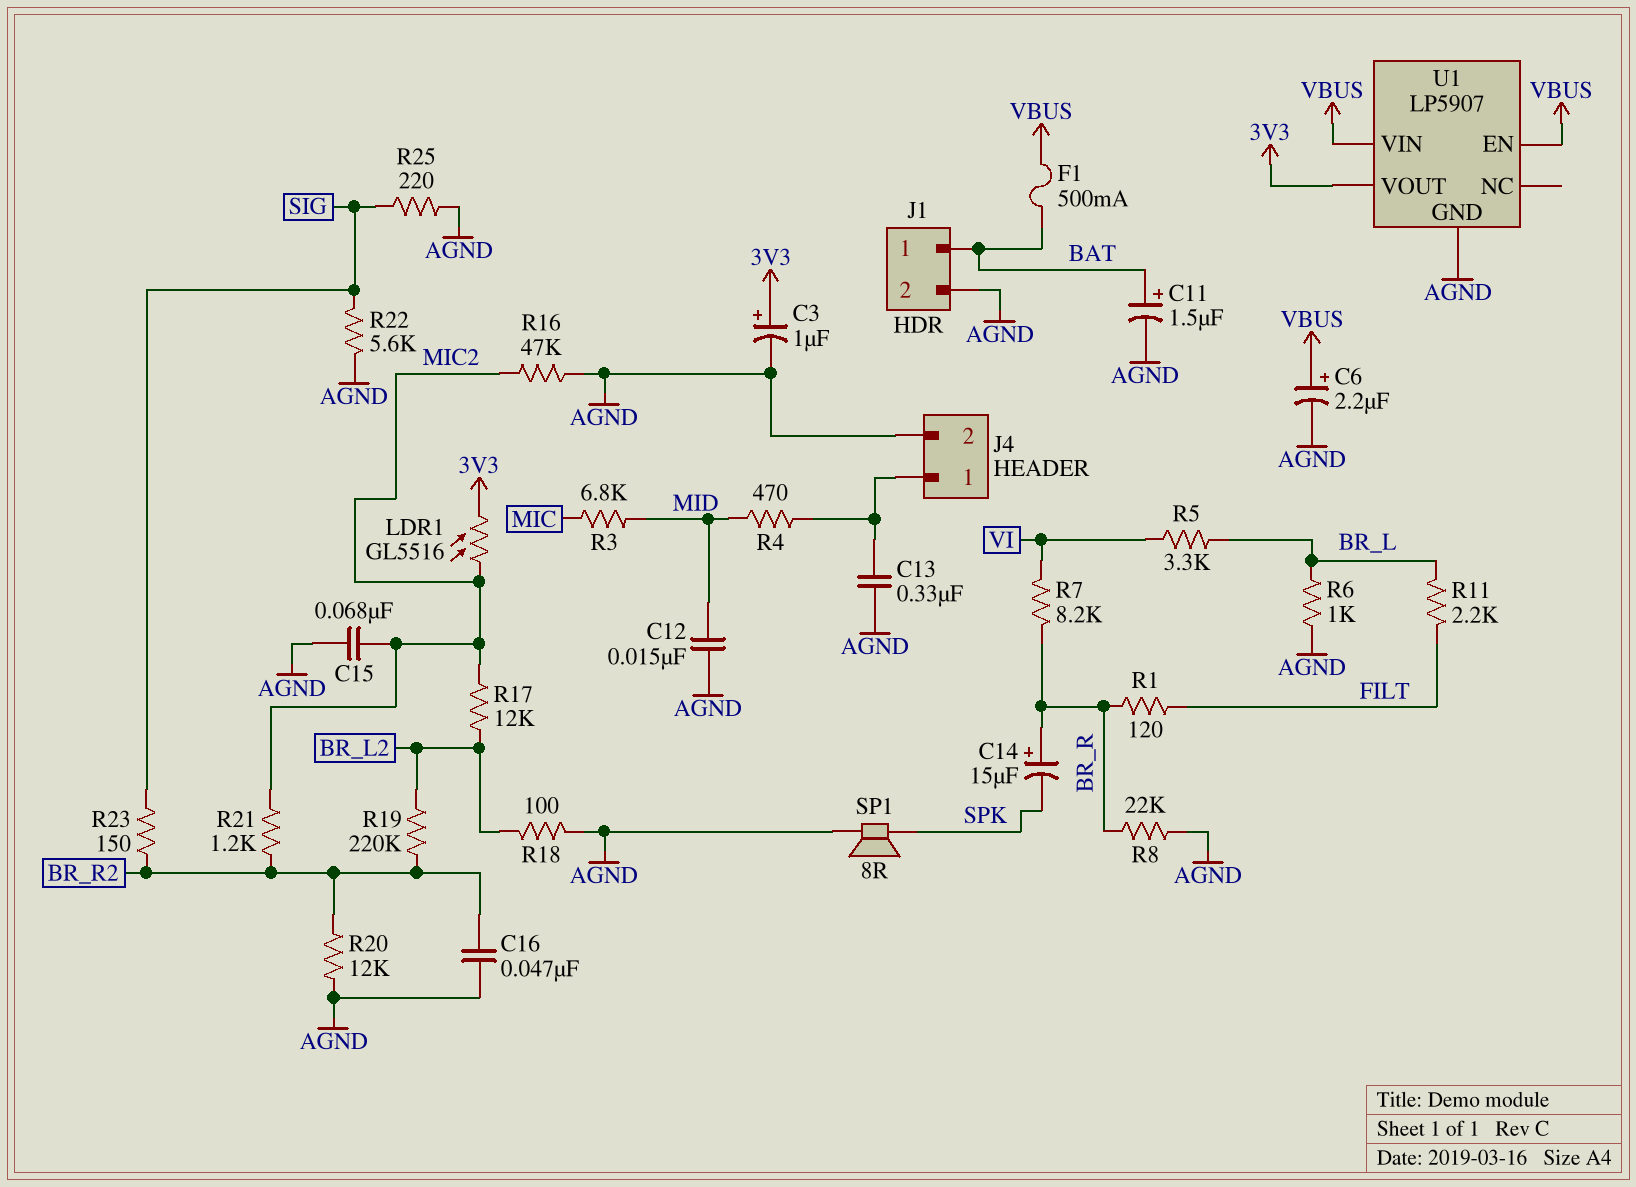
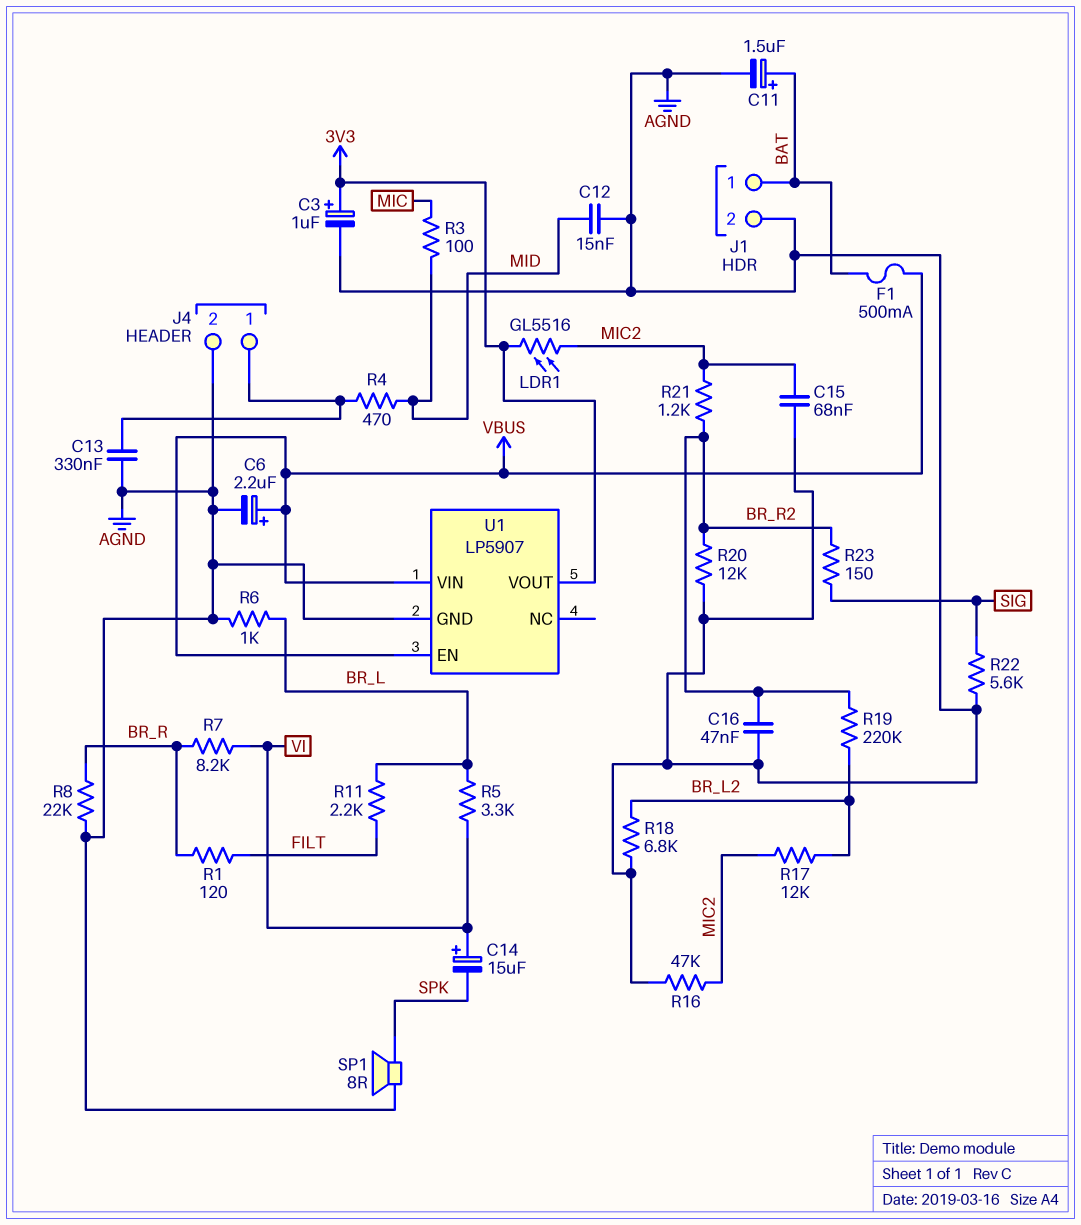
C14: 15uF (plus BR_R, minus SPK) -> 15uF (plus VI, minus SPK)
R3: 6.8k (MIC, MID) -> 100 (MIC, MID)
R18: 100 (AGND, BR_L2) -> 6.8k (AGND, BR_L2)
R25: 220 (AGND, SIG) -> none

